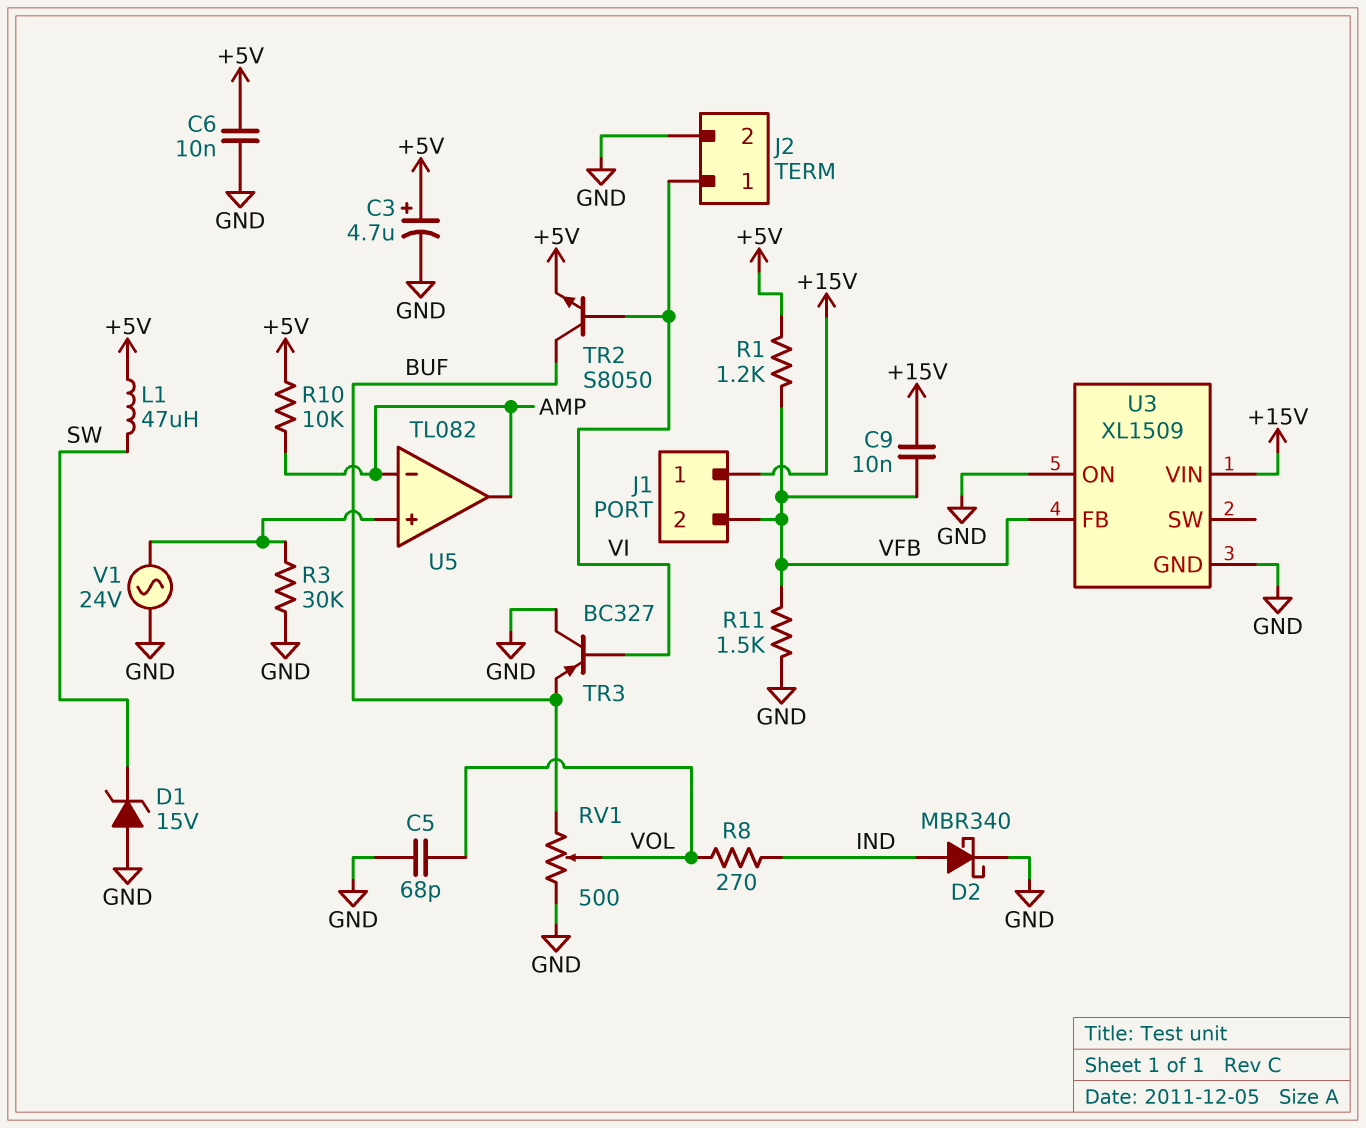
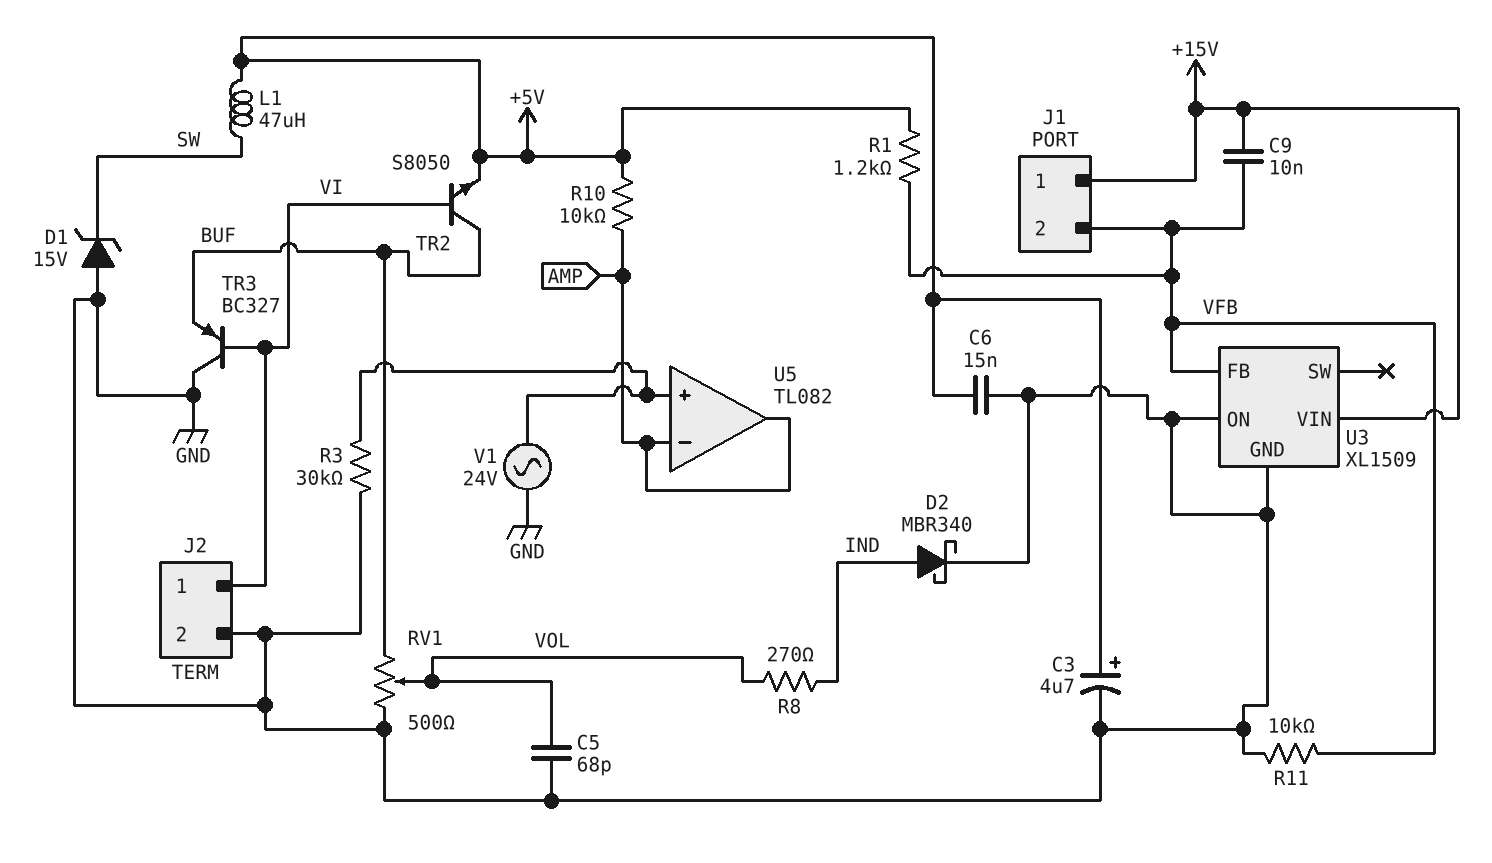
C6: 10nF (+5V, GND) -> 15nF (+5V, GND)
R11: 1.5k (GND, VFB) -> 10k (GND, VFB)

